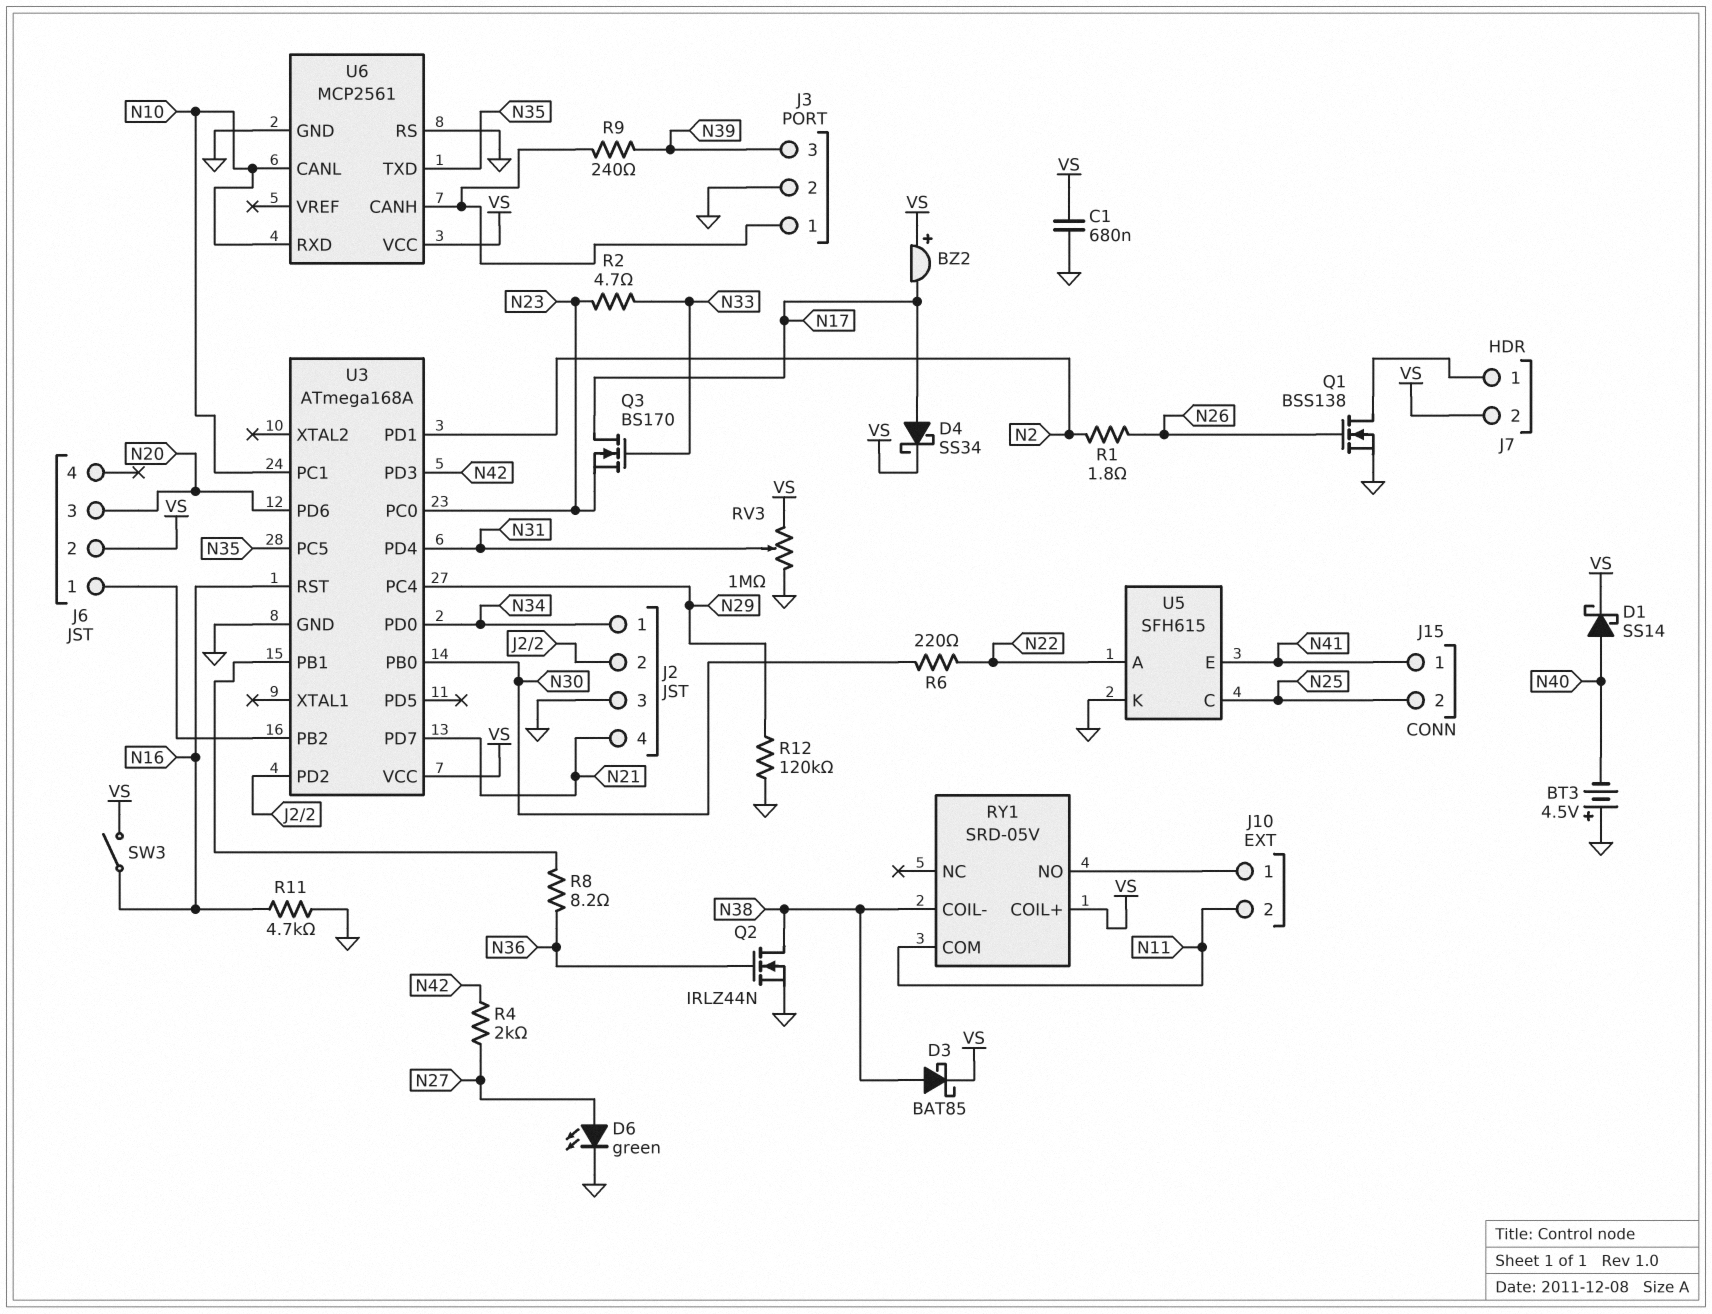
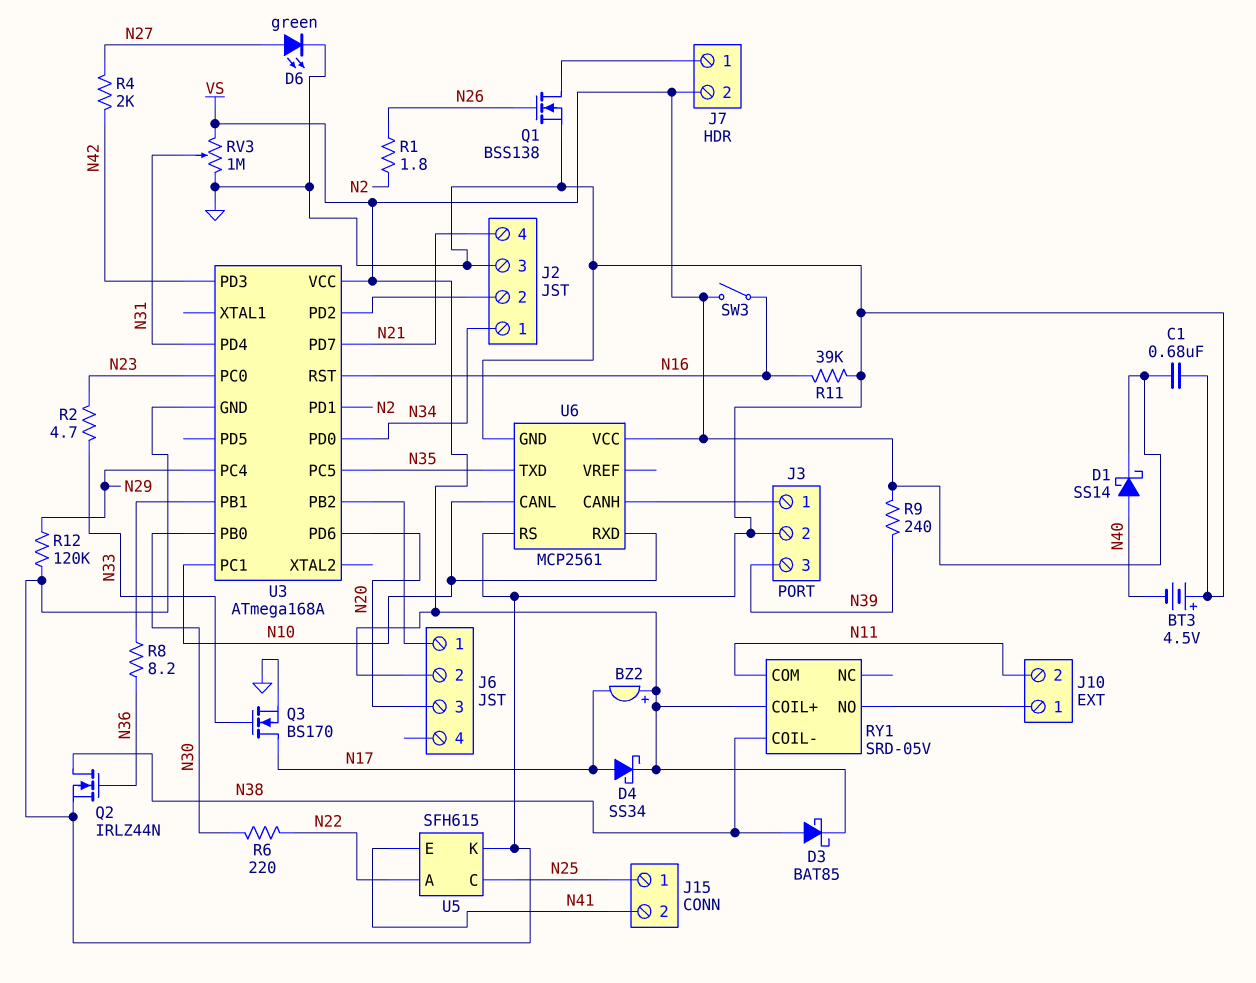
J15 pin 1: N41 -> N25
J15 pin 2: N25 -> N41
Q3: NMOS BS170 (G N33, D N17, S N23) -> NMOS BS170 (G N33, D N17, S GND)
R9: 240 (J3/1, N39) -> 240 (N39, VS)
R11: 4.7k (GND, N16) -> 39k (GND, N16)

